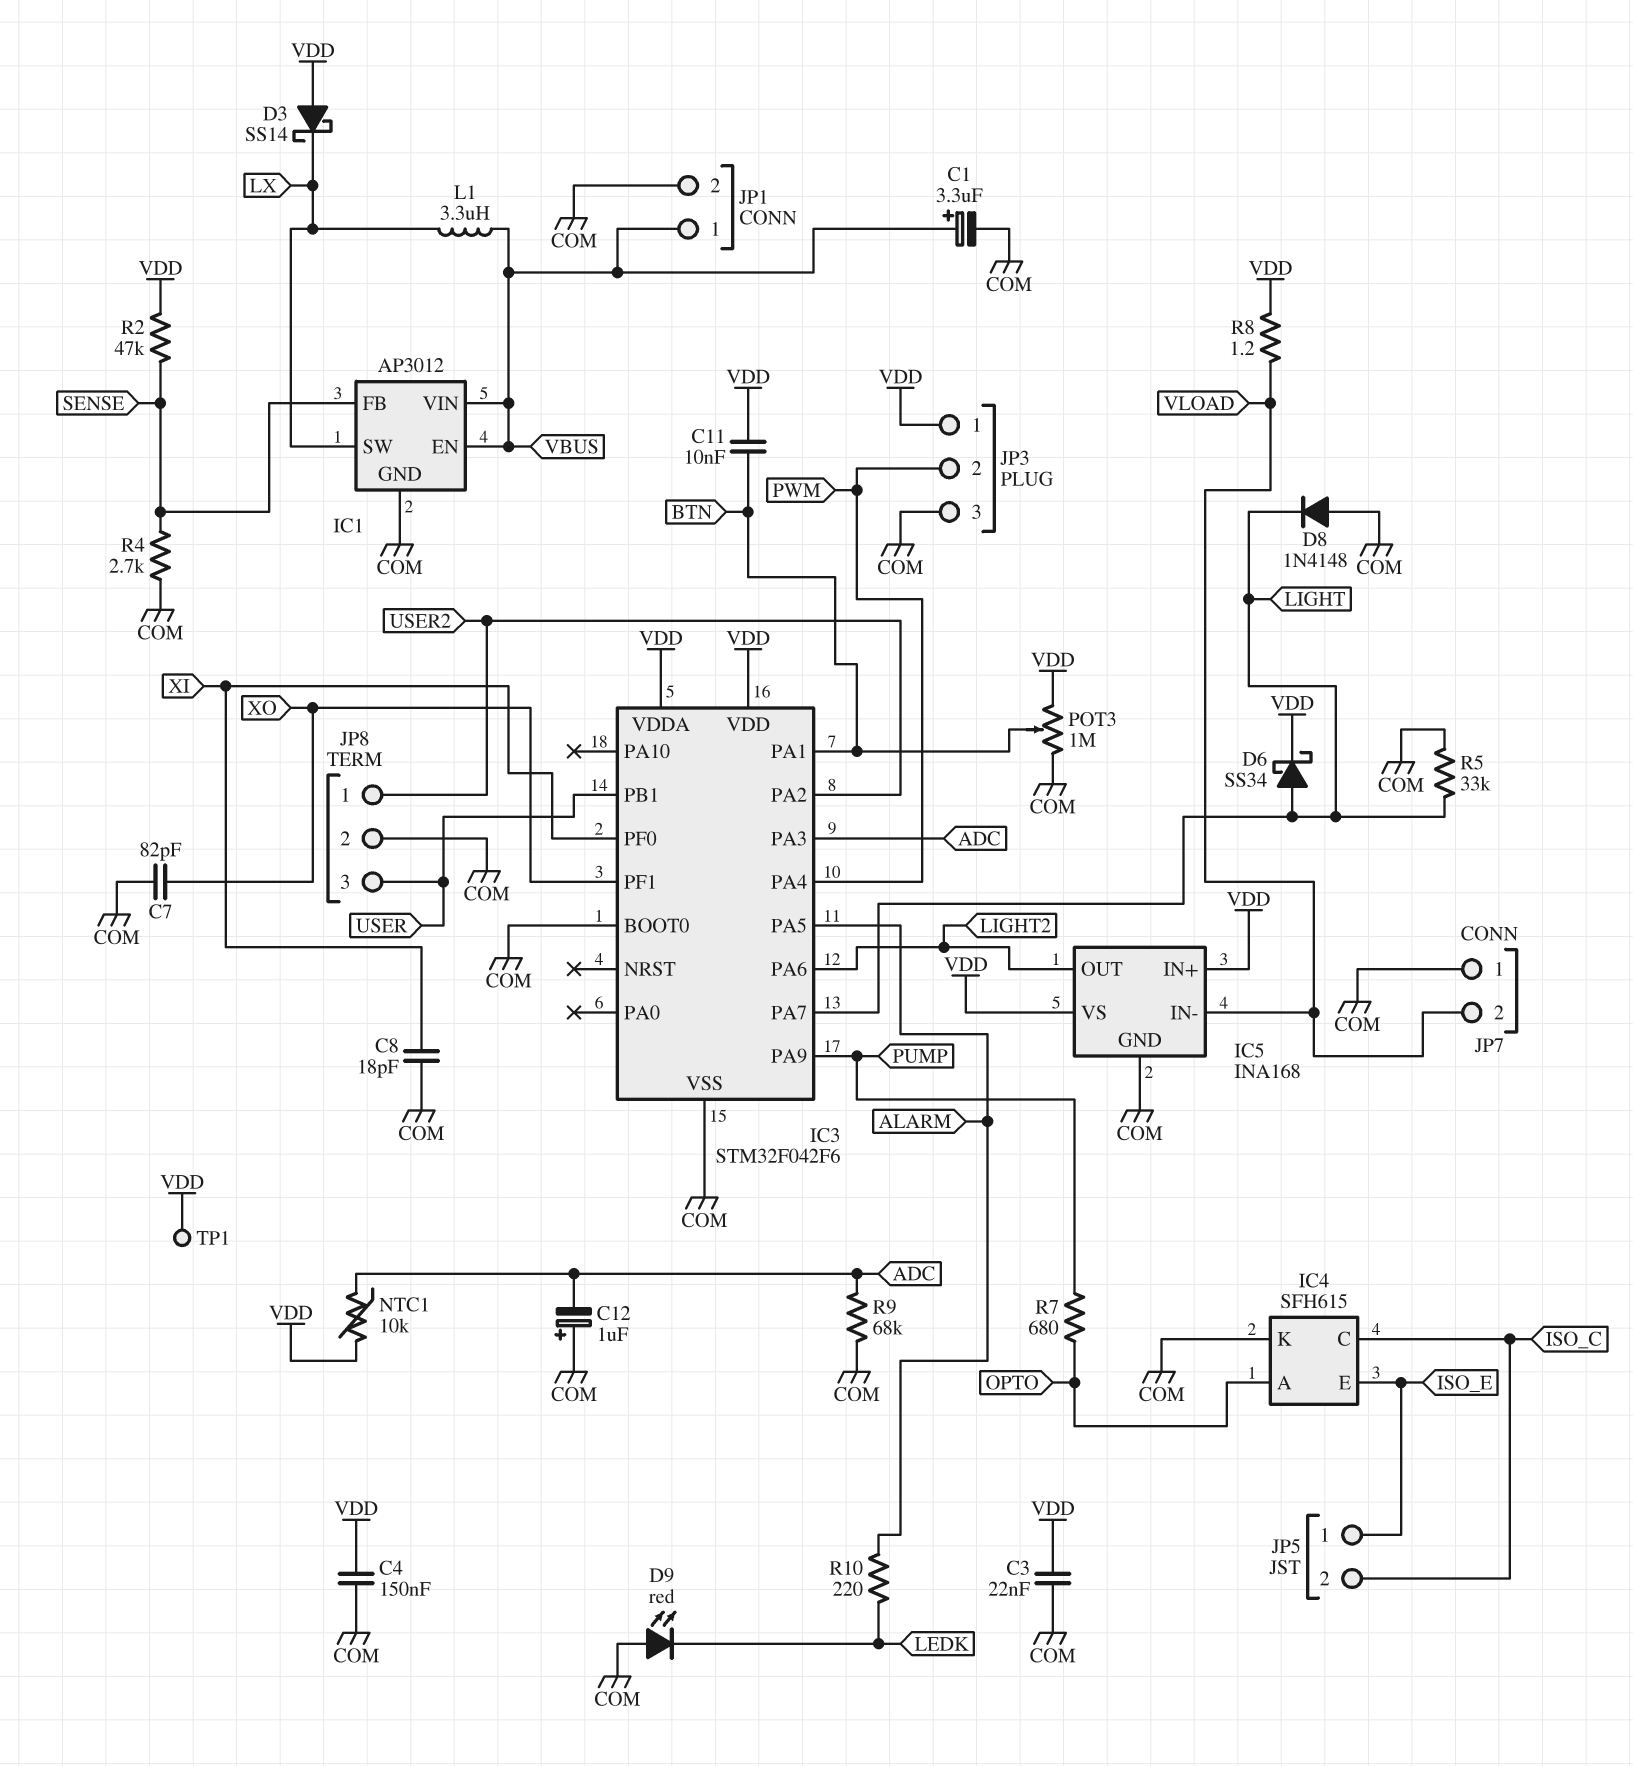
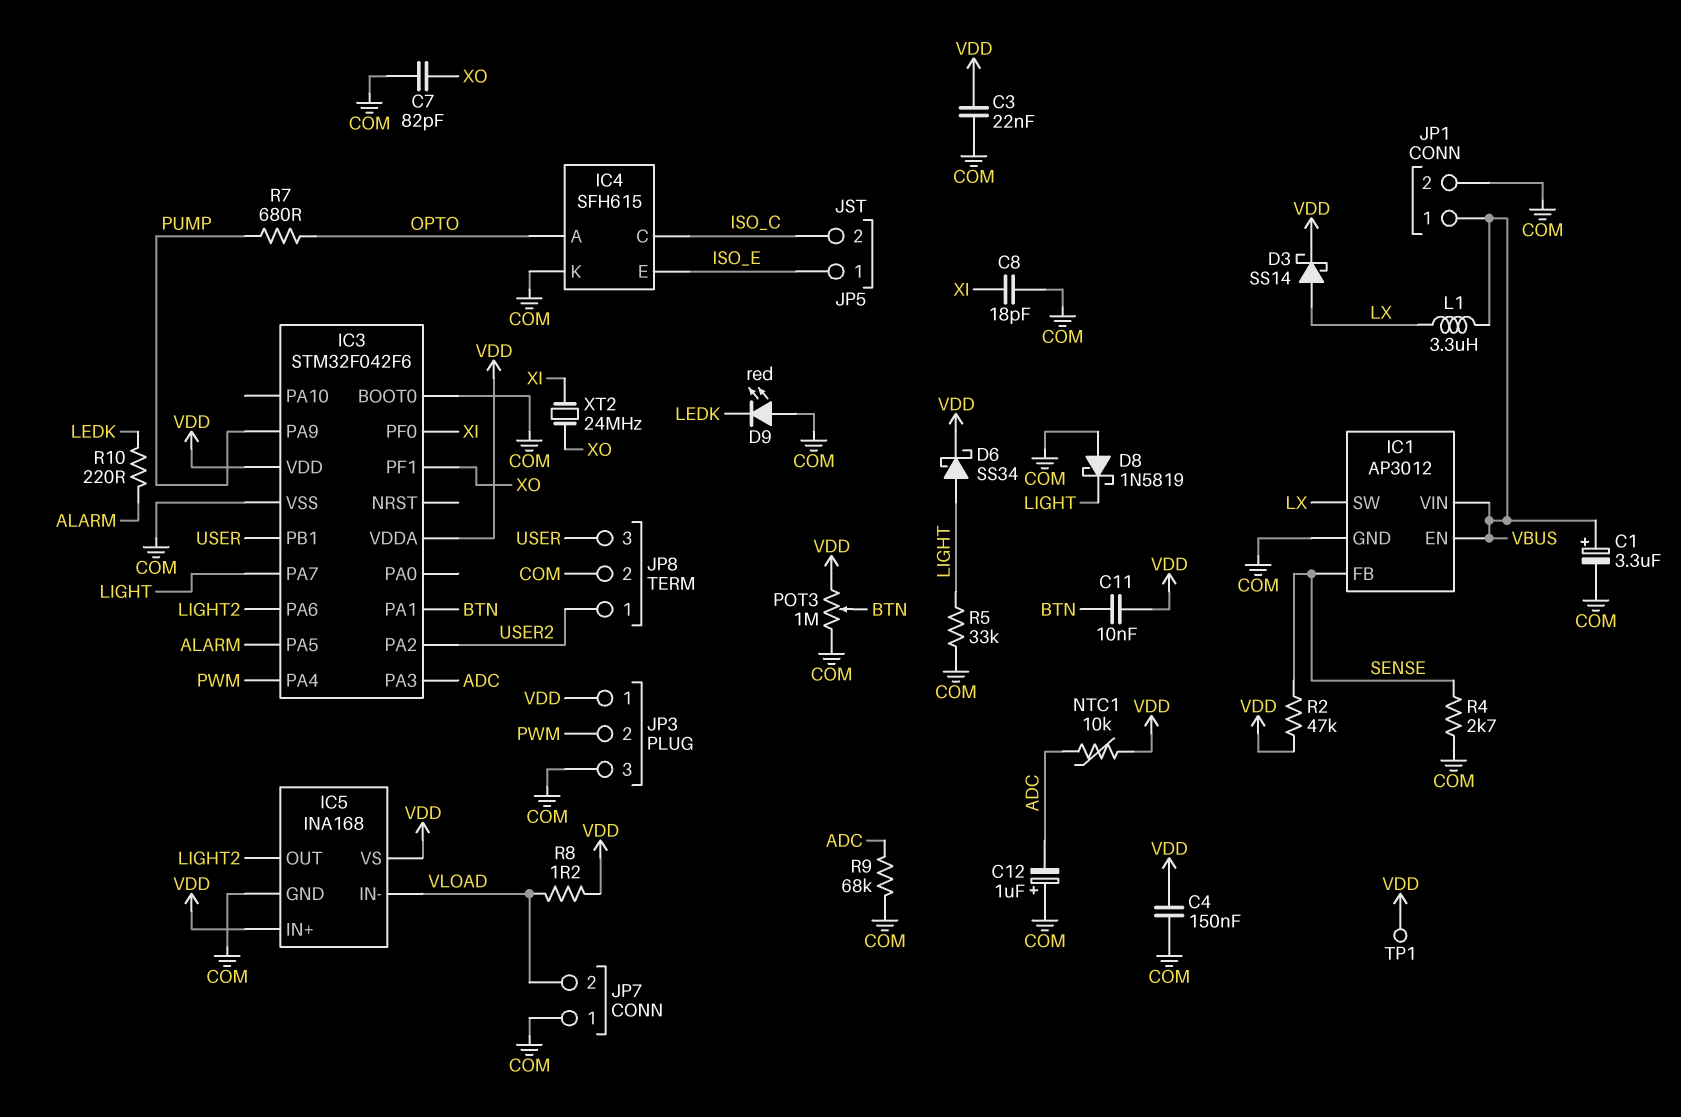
D3: schottky SS14 (A VDD, K LX) -> schottky SS14 (A LX, K VDD)
D8: diode 1N4148 (A COM, K LIGHT) -> schottky 1N5819 (A COM, K LIGHT)
XT2: none -> 24MHz (XI, XO)

